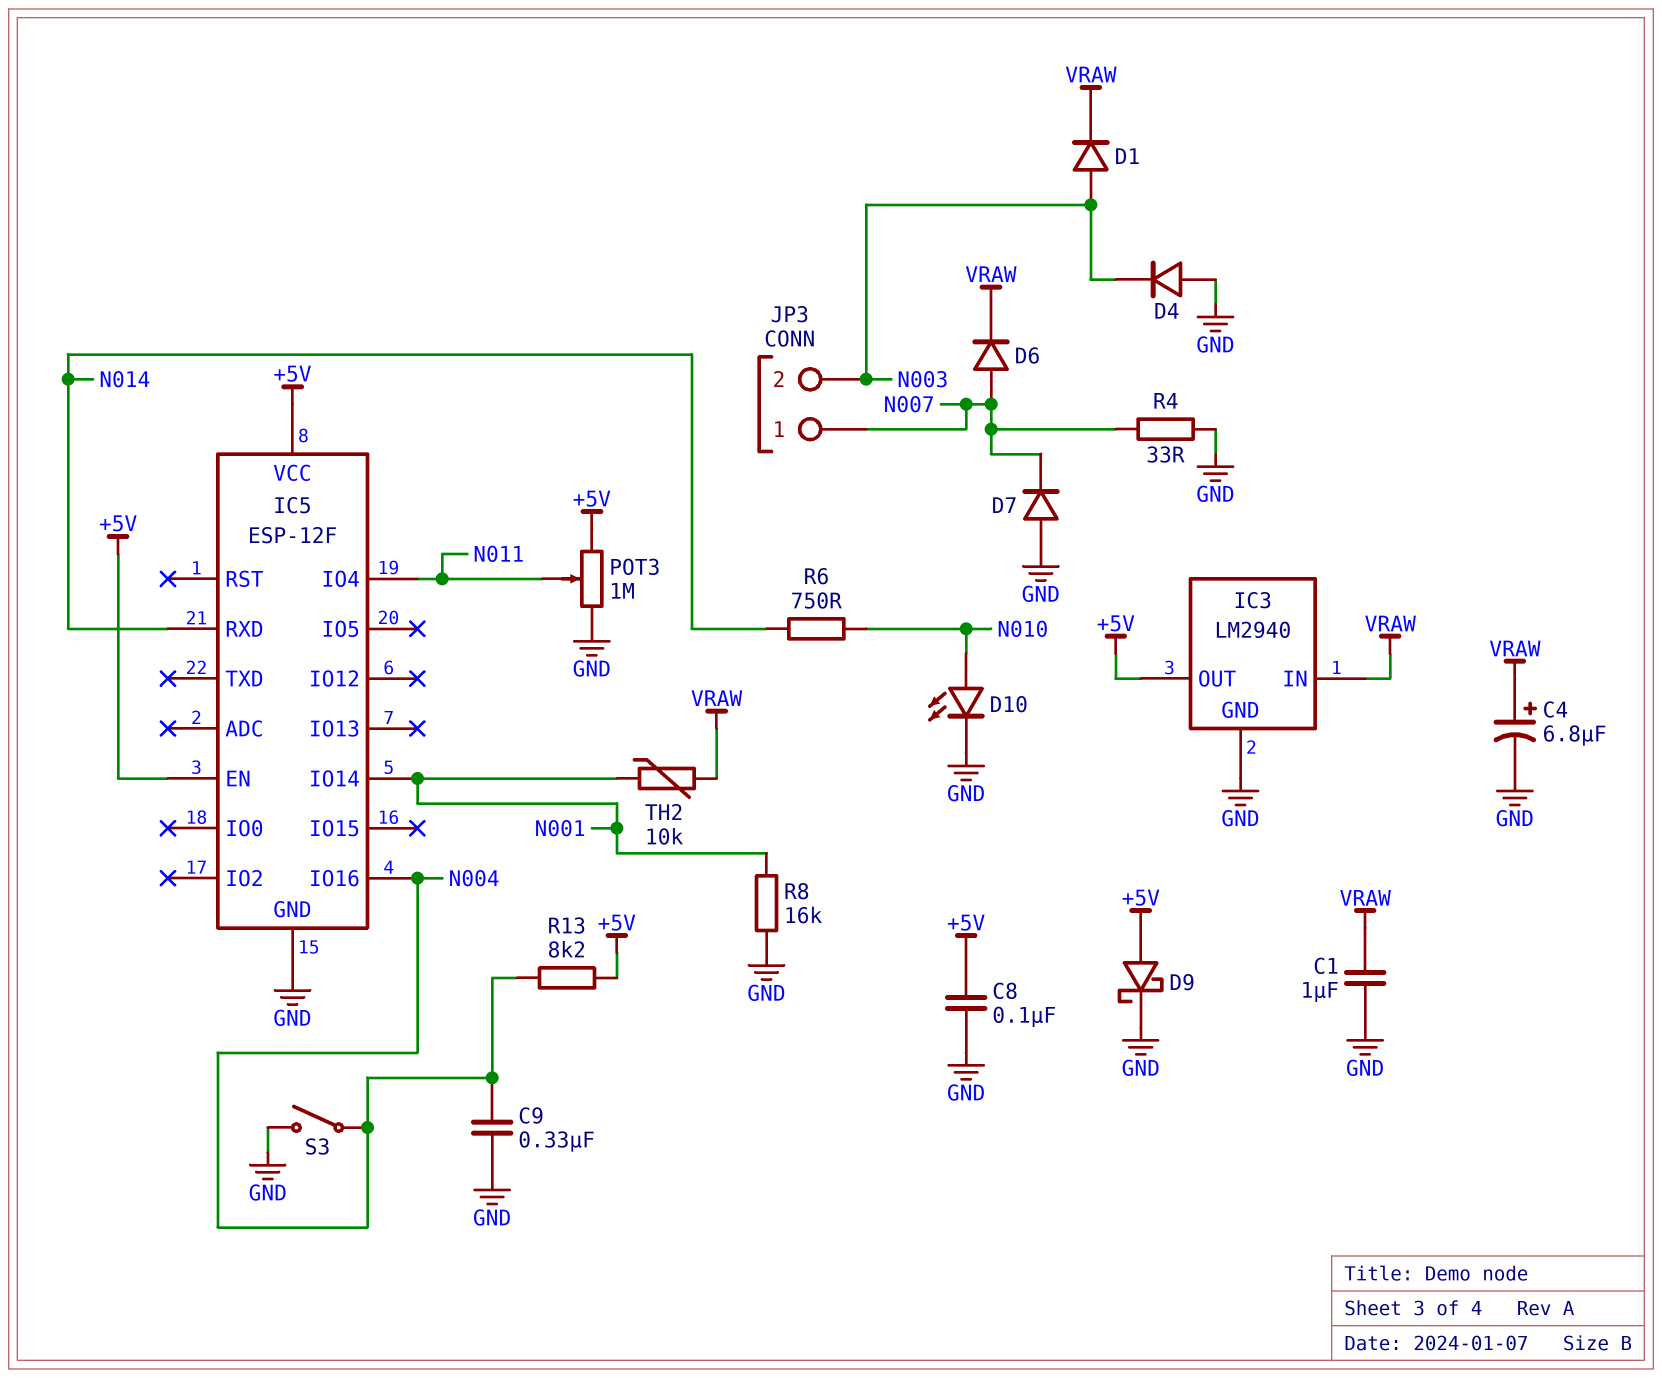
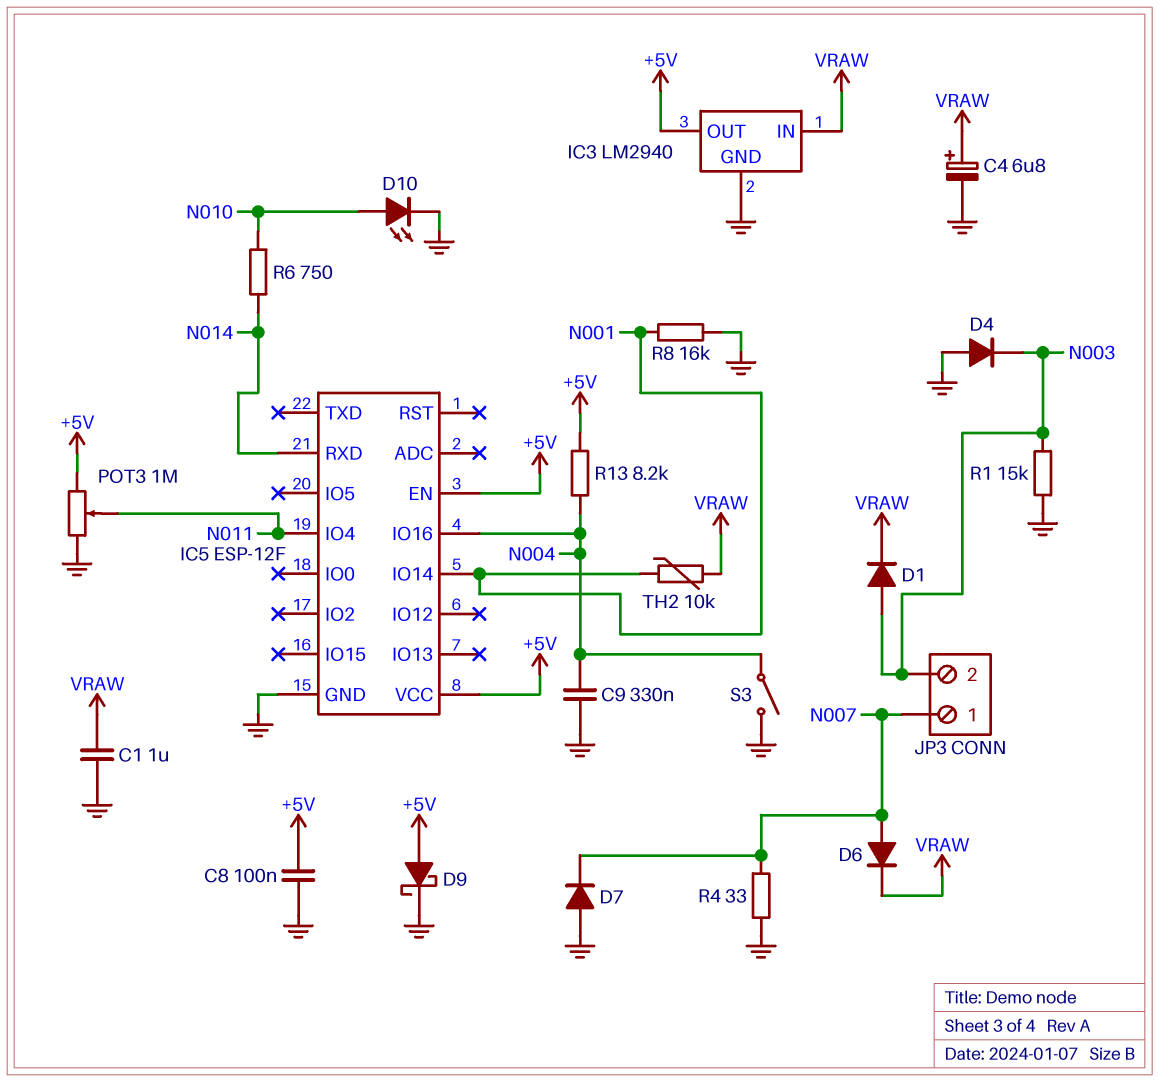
R1: none -> 15k (GND, N003)

